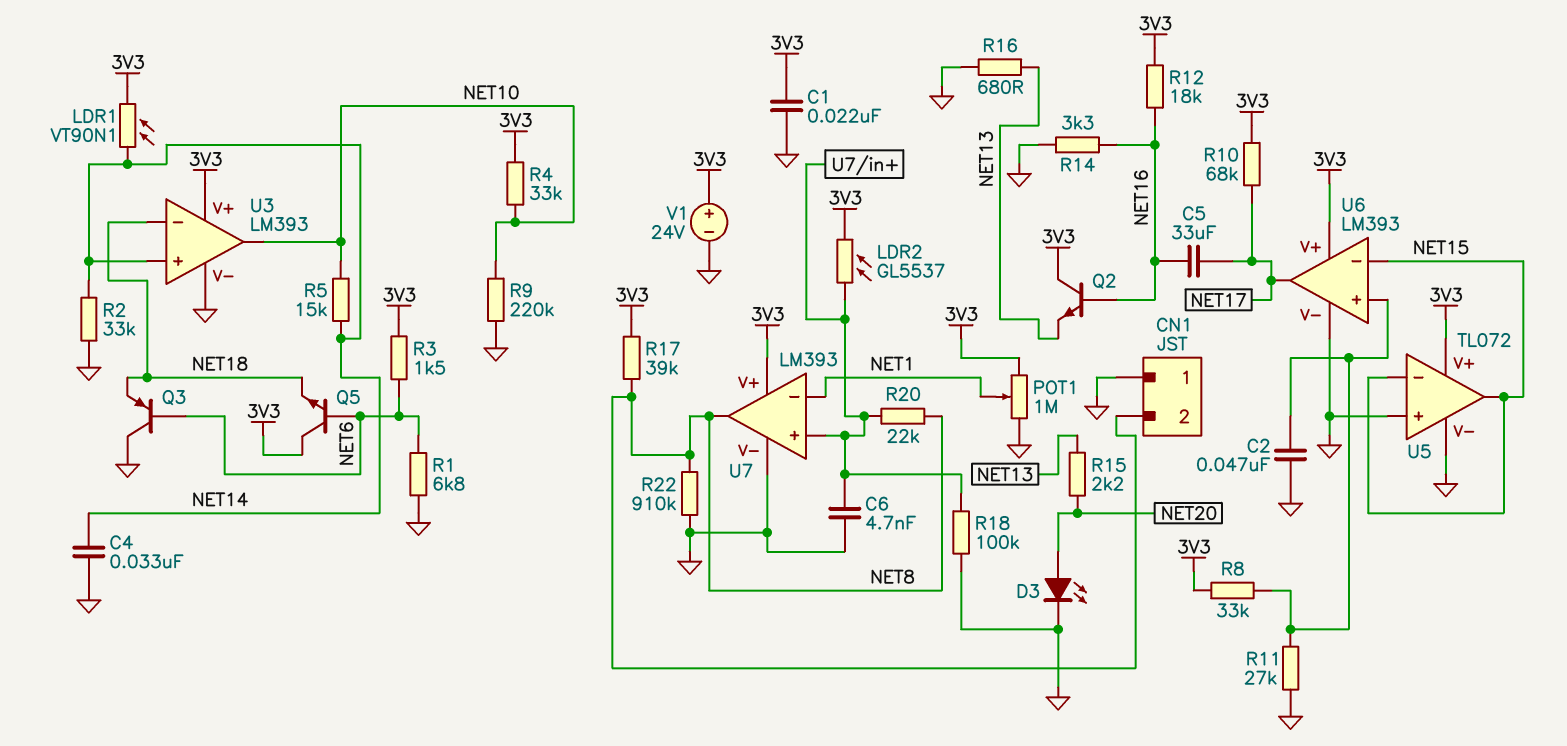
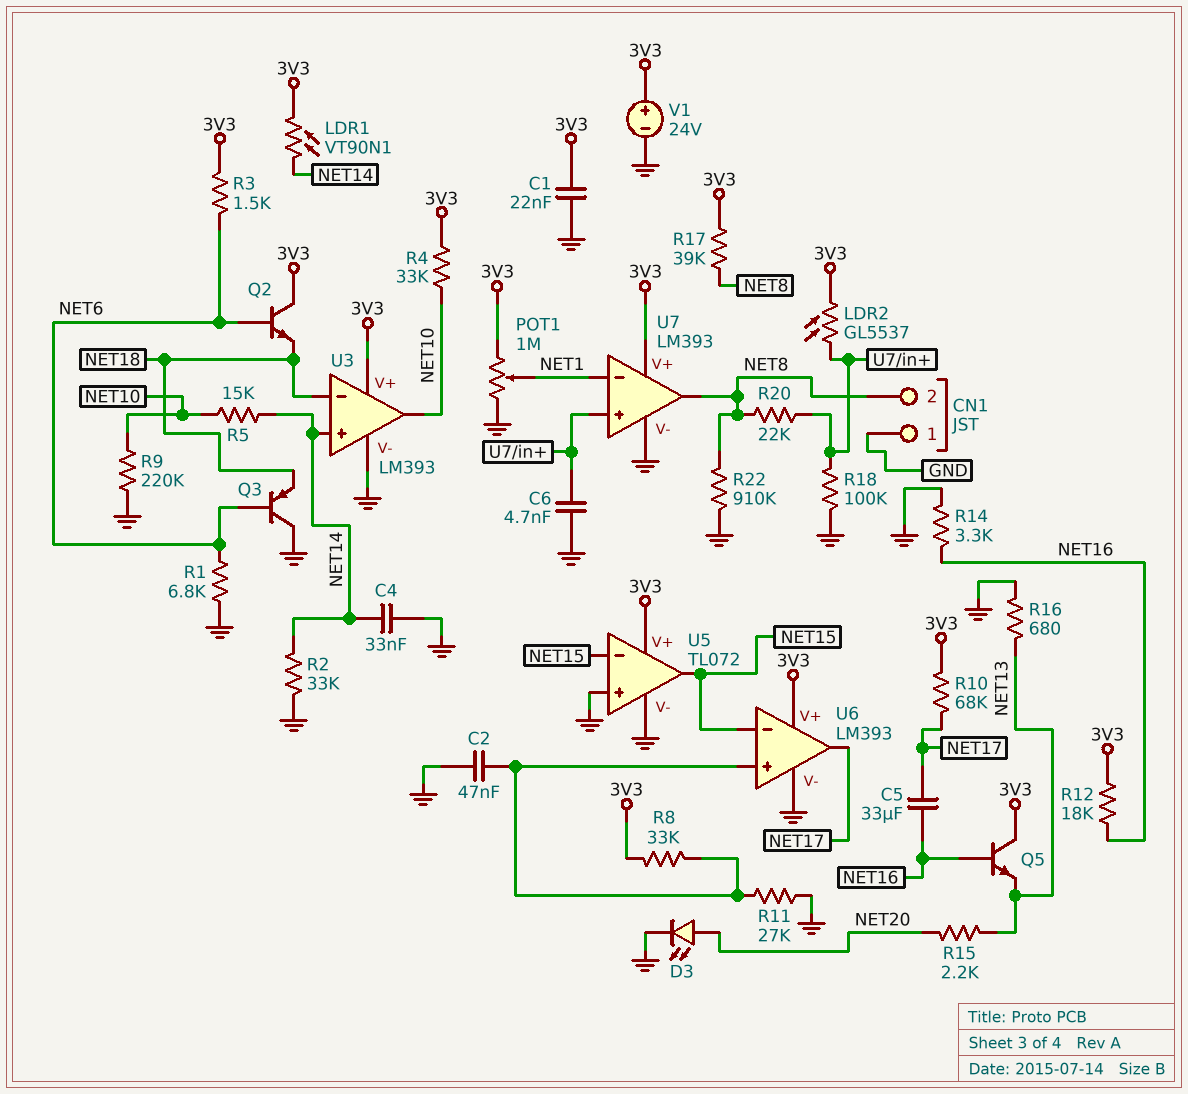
Q2: NPN (B NET16, C 3V3, E NET13) -> NPN (B NET6, C 3V3, E NET18)
Q5: NPN (B NET6, C 3V3, E NET18) -> NPN (B NET16, C 3V3, E NET13)

